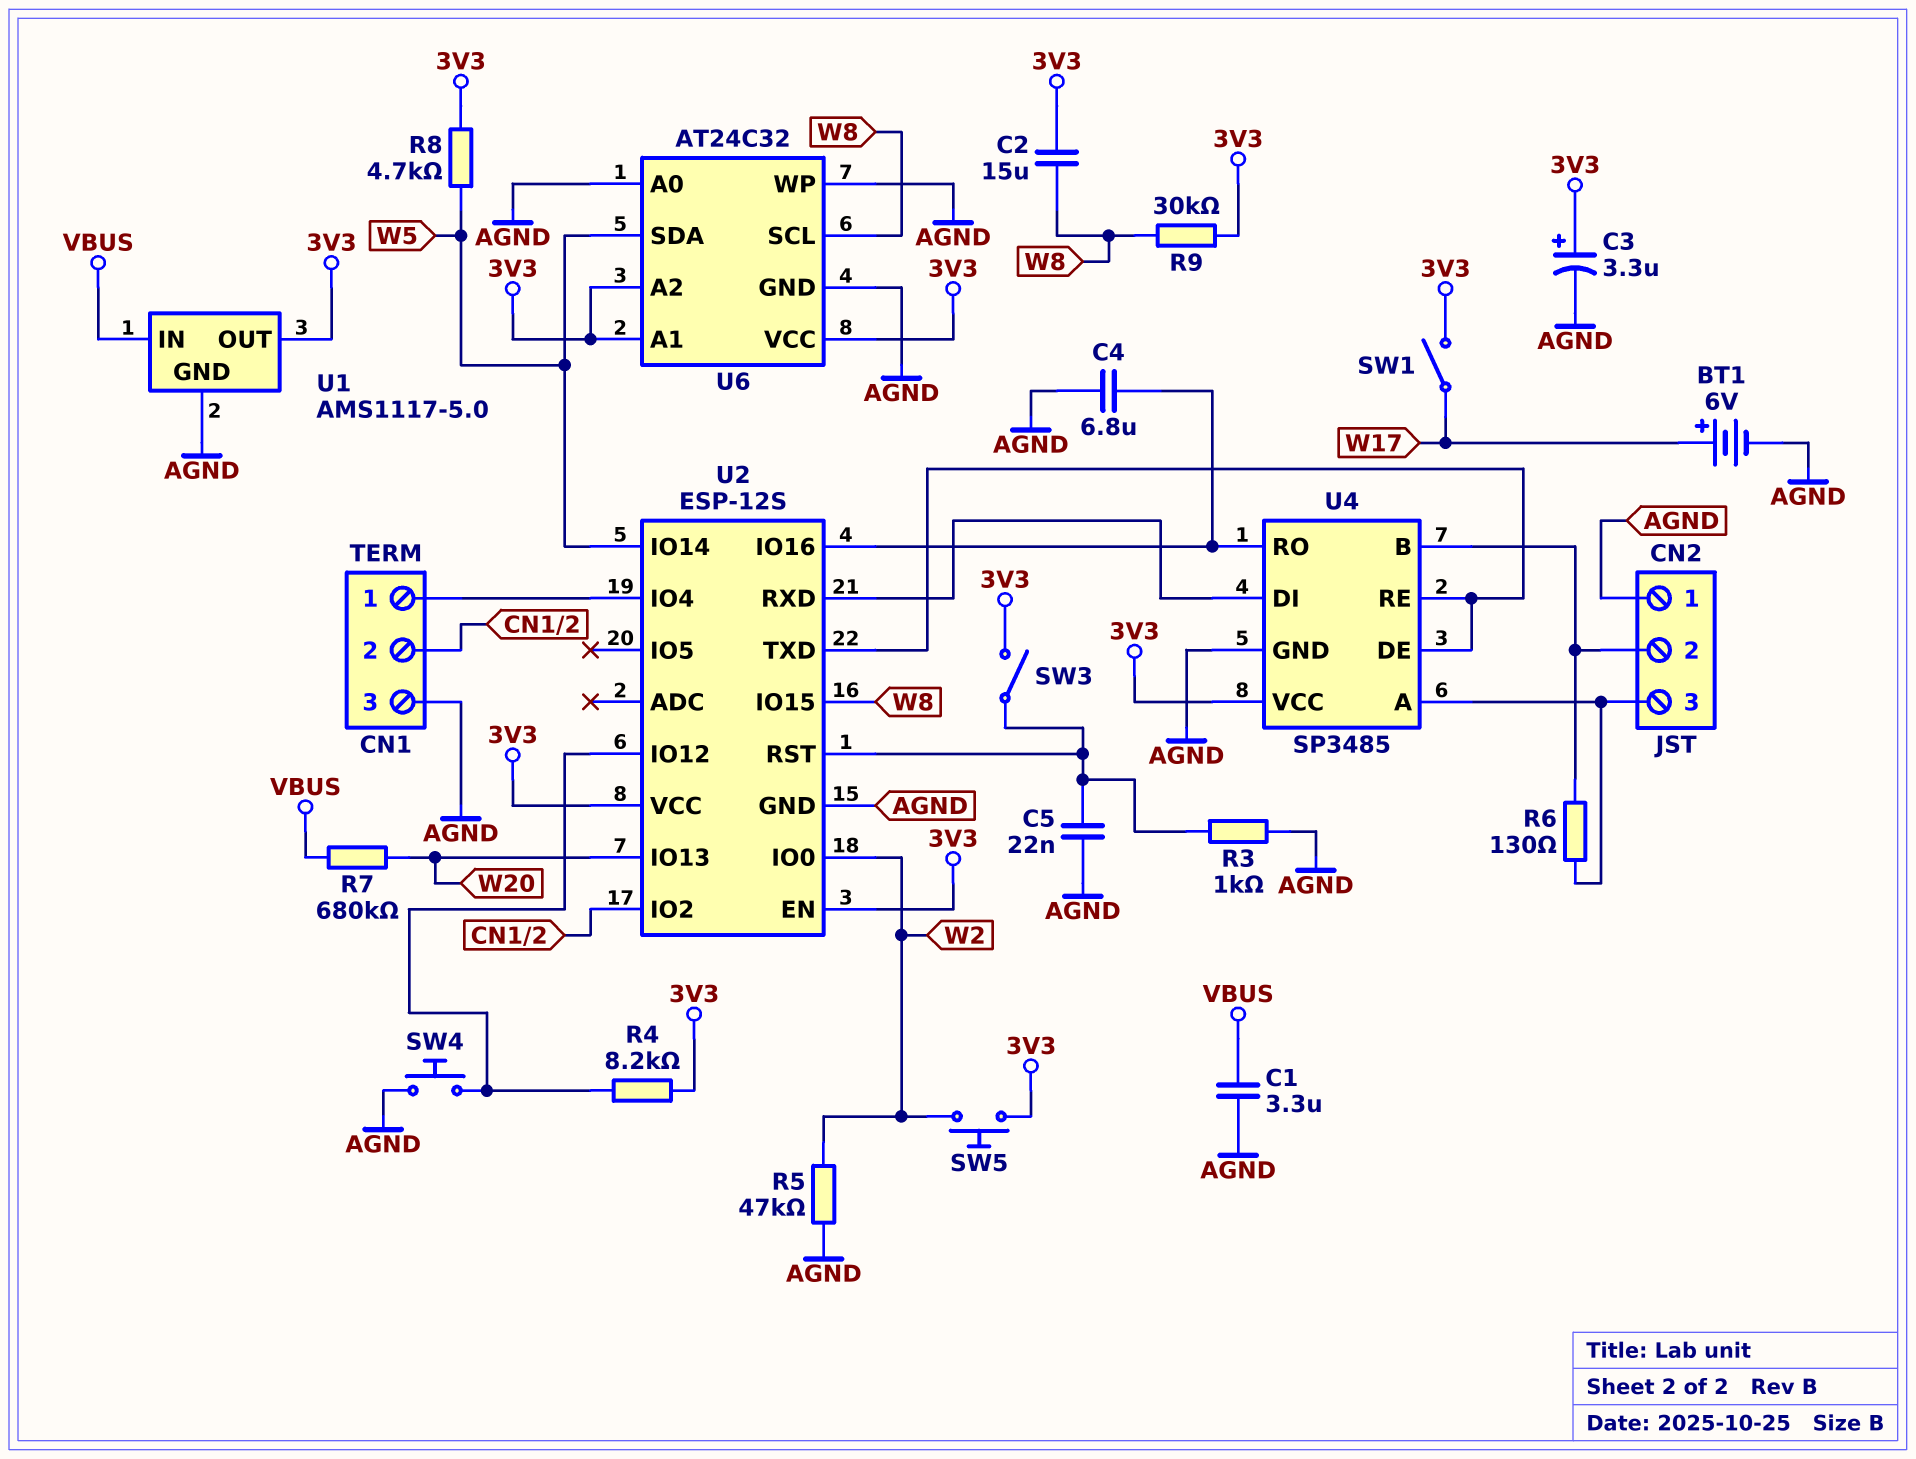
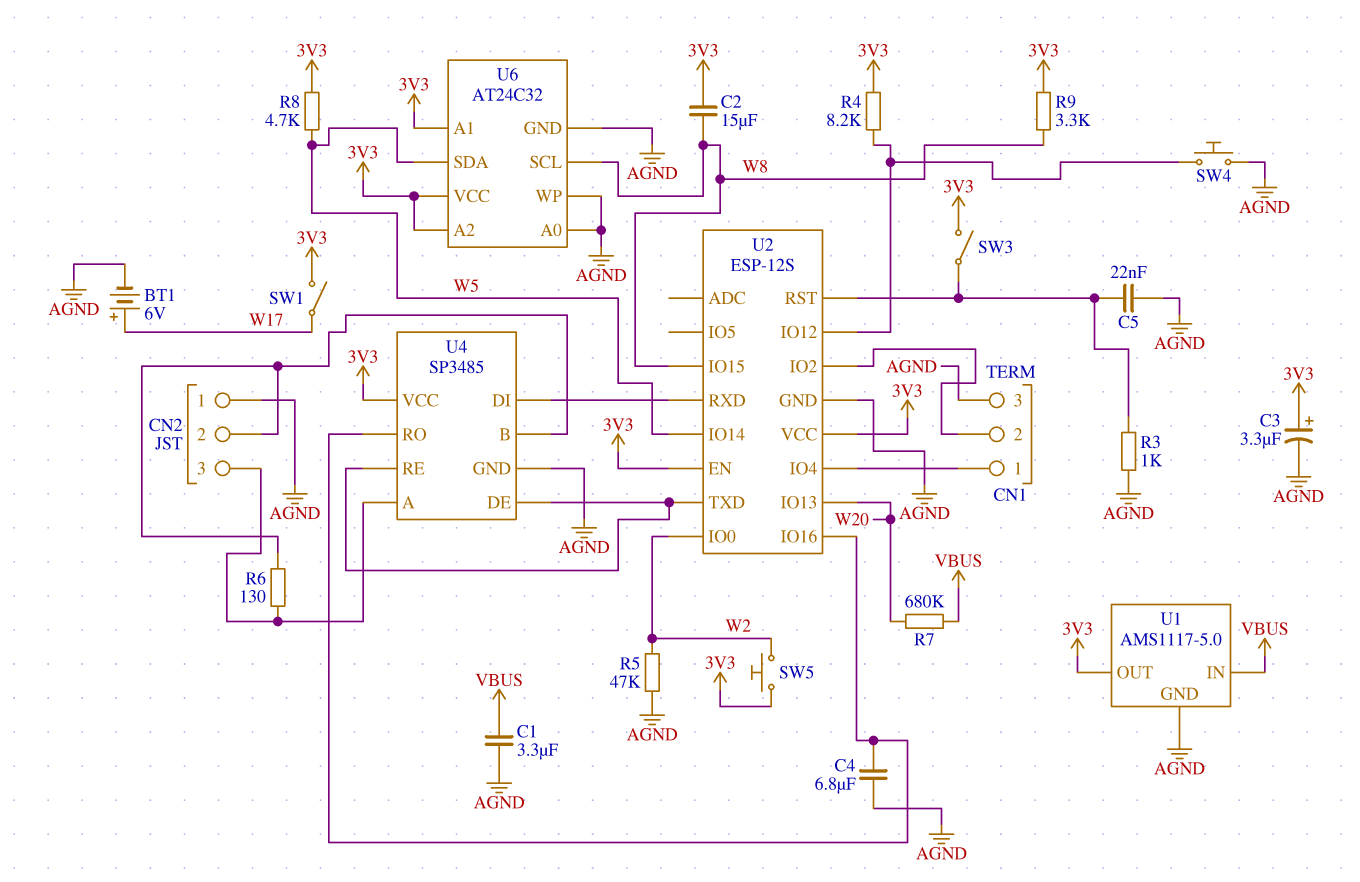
R9: 30k (3V3, W8) -> 3.3k (3V3, W8)

